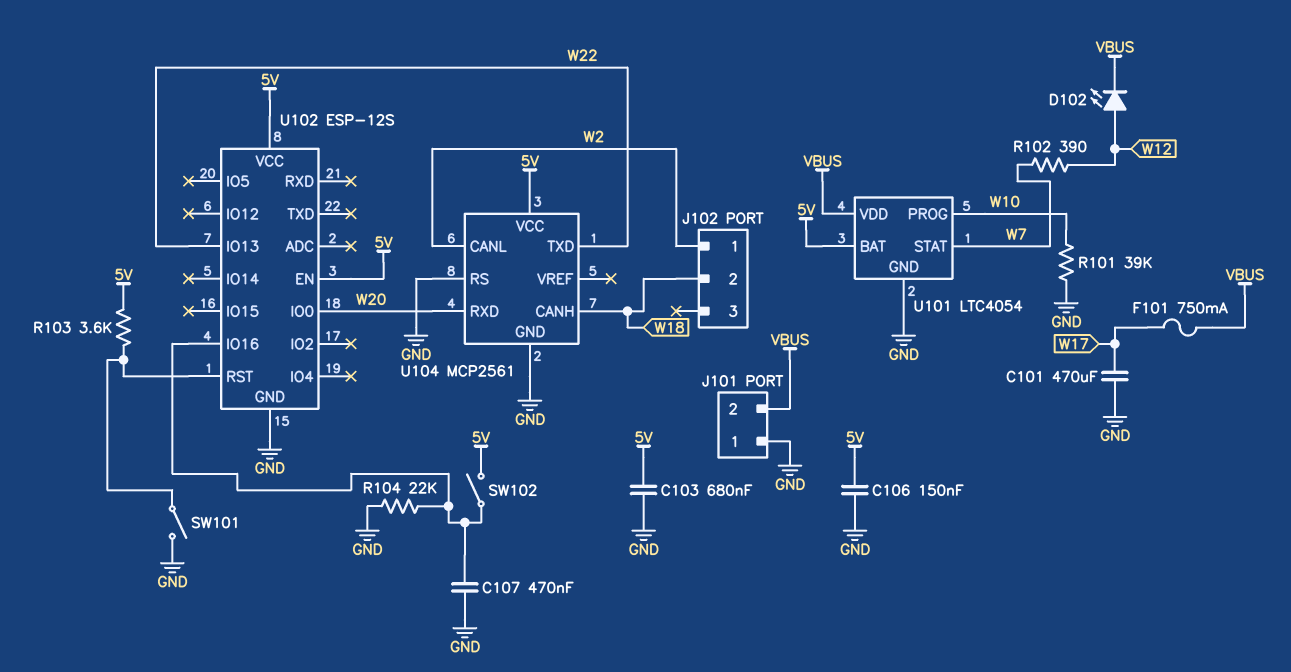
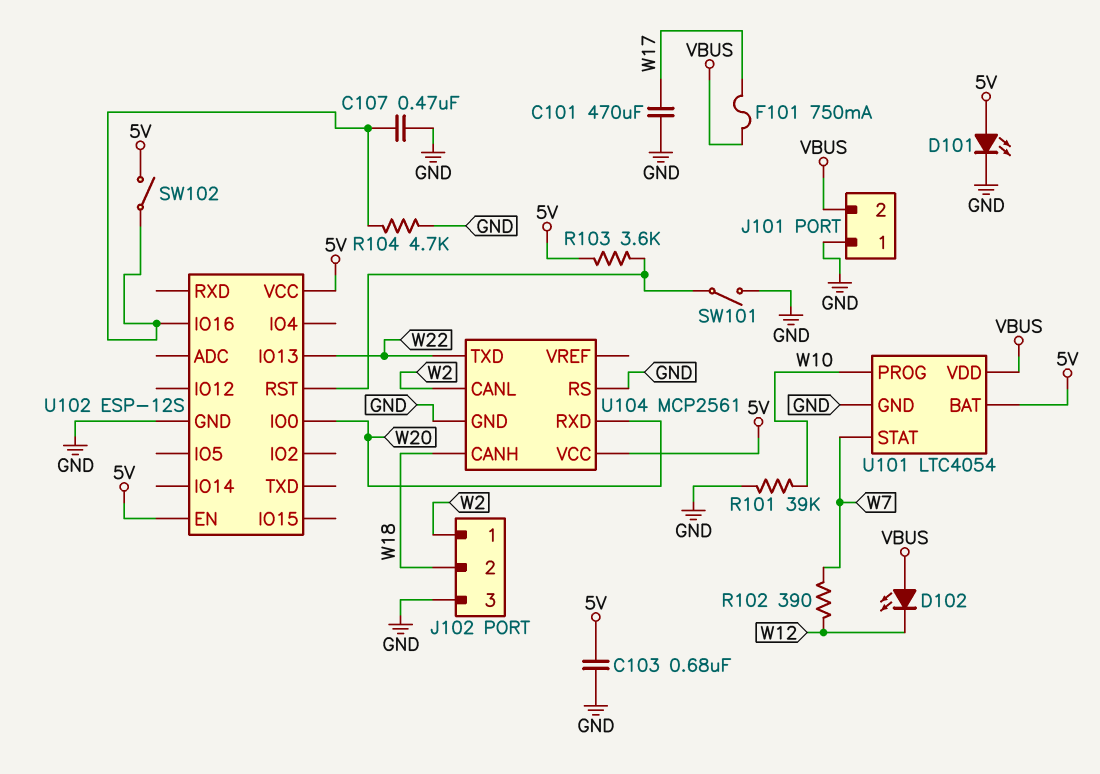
C106: 150nF (5V, GND) -> none
D101: none -> LED (A 5V, K GND)
D102: LED (A W12, K VBUS) -> LED (A VBUS, K W12)
J102 pin 3: none -> GND
R104: 22k (GND, U102/IO16) -> 4.7k (GND, U102/IO16)

